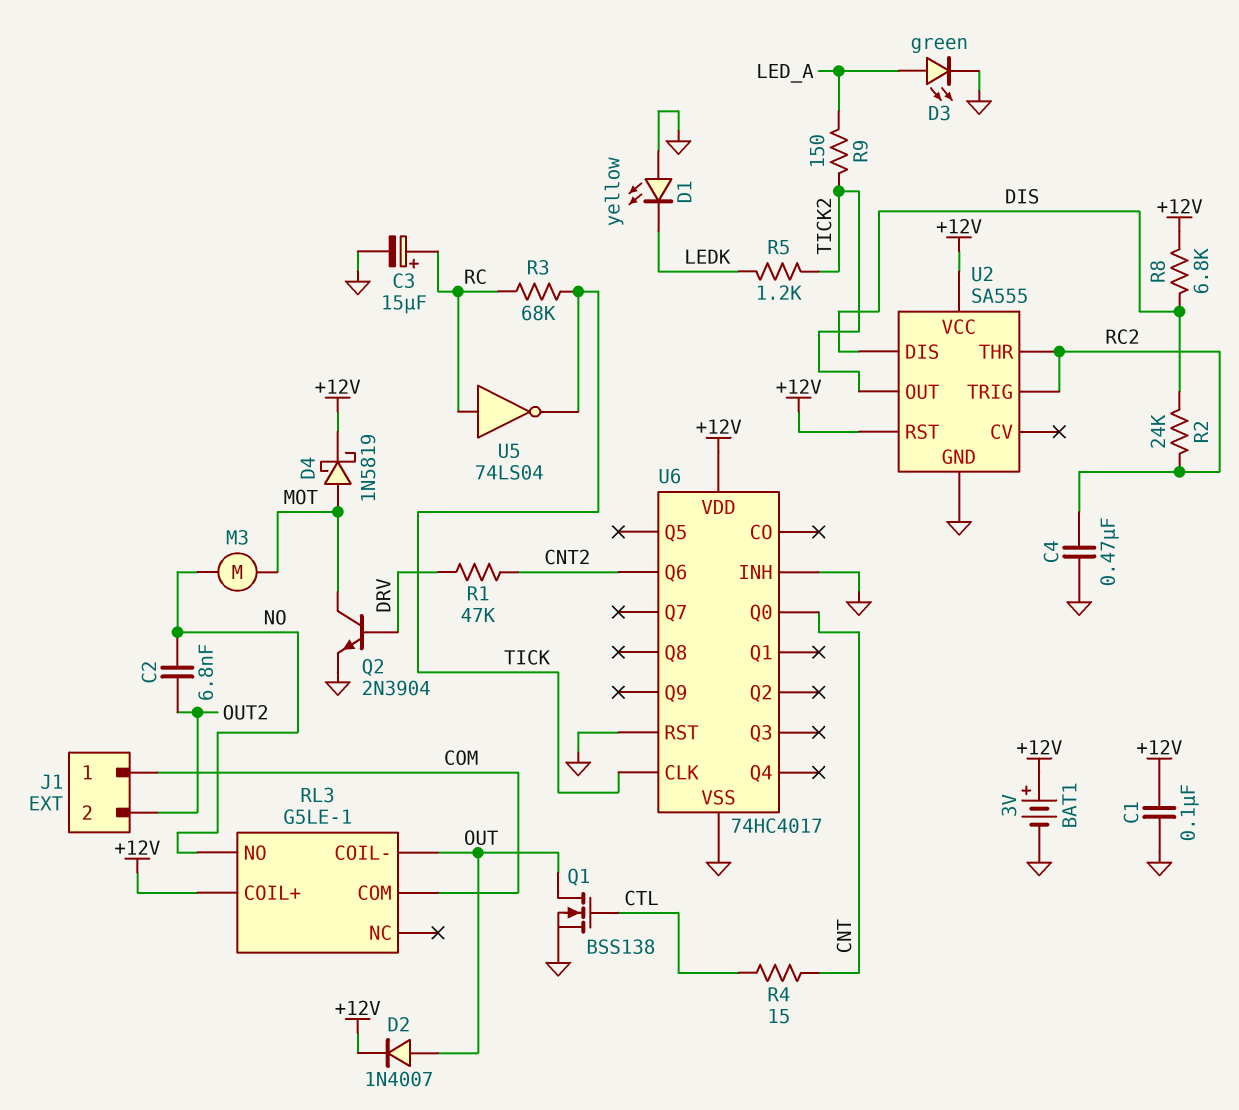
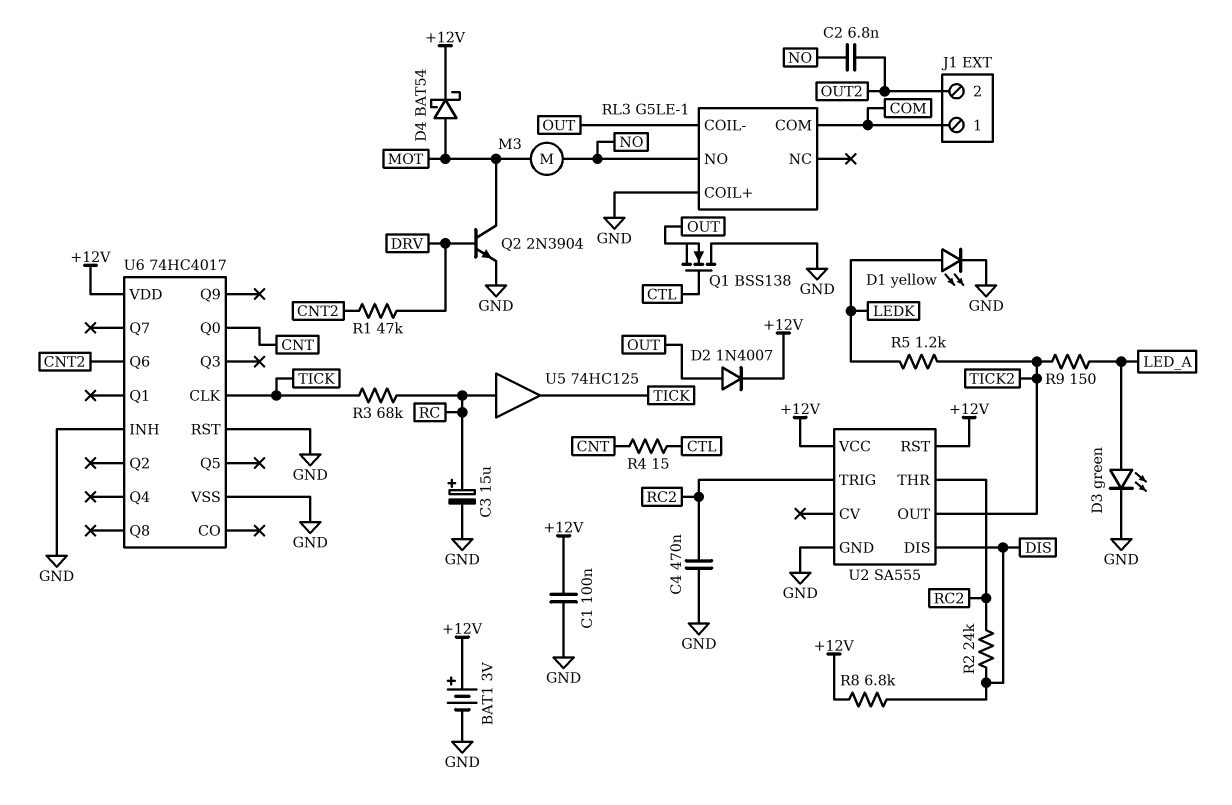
D1: LED yellow (A GND, K LEDK) -> LED yellow (A LEDK, K GND)
D4: schottky 1N5819 (A MOT, K +12V) -> schottky BAT54 (A MOT, K +12V)
Q1: NMOS BSS138 (G CTL, D OUT, S GND) -> NMOS BSS138 (G CTL, D GND, S OUT)
RL3 pin COIL+: +12V -> GND
U5: NOT 74LS04 (in RC, out TICK) -> buffer 74HC125 (in RC, out TICK)

